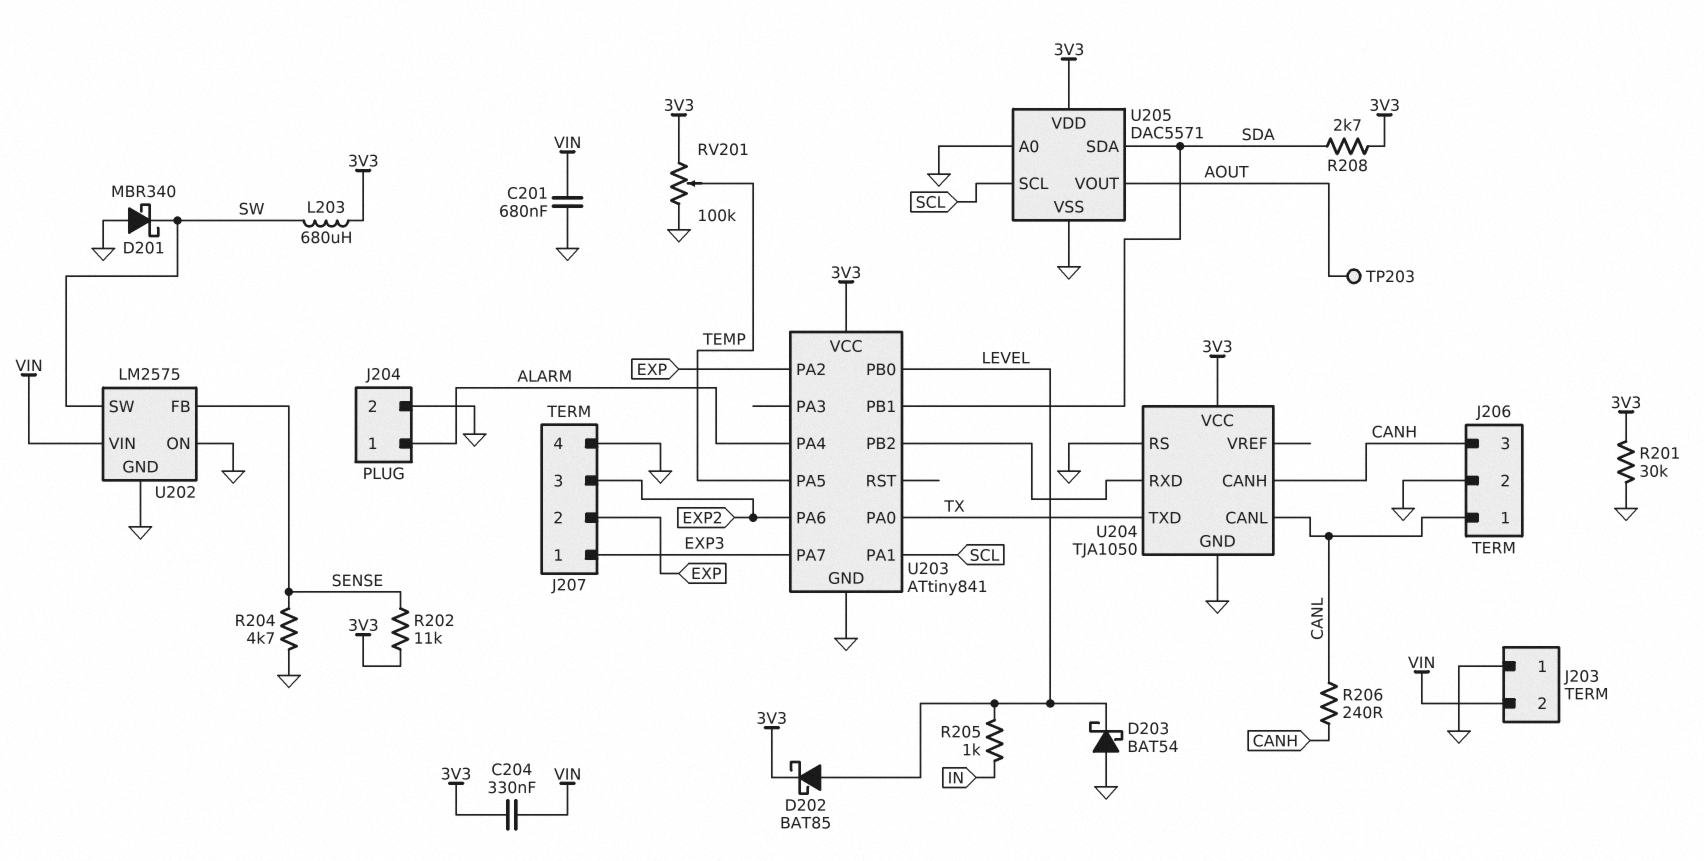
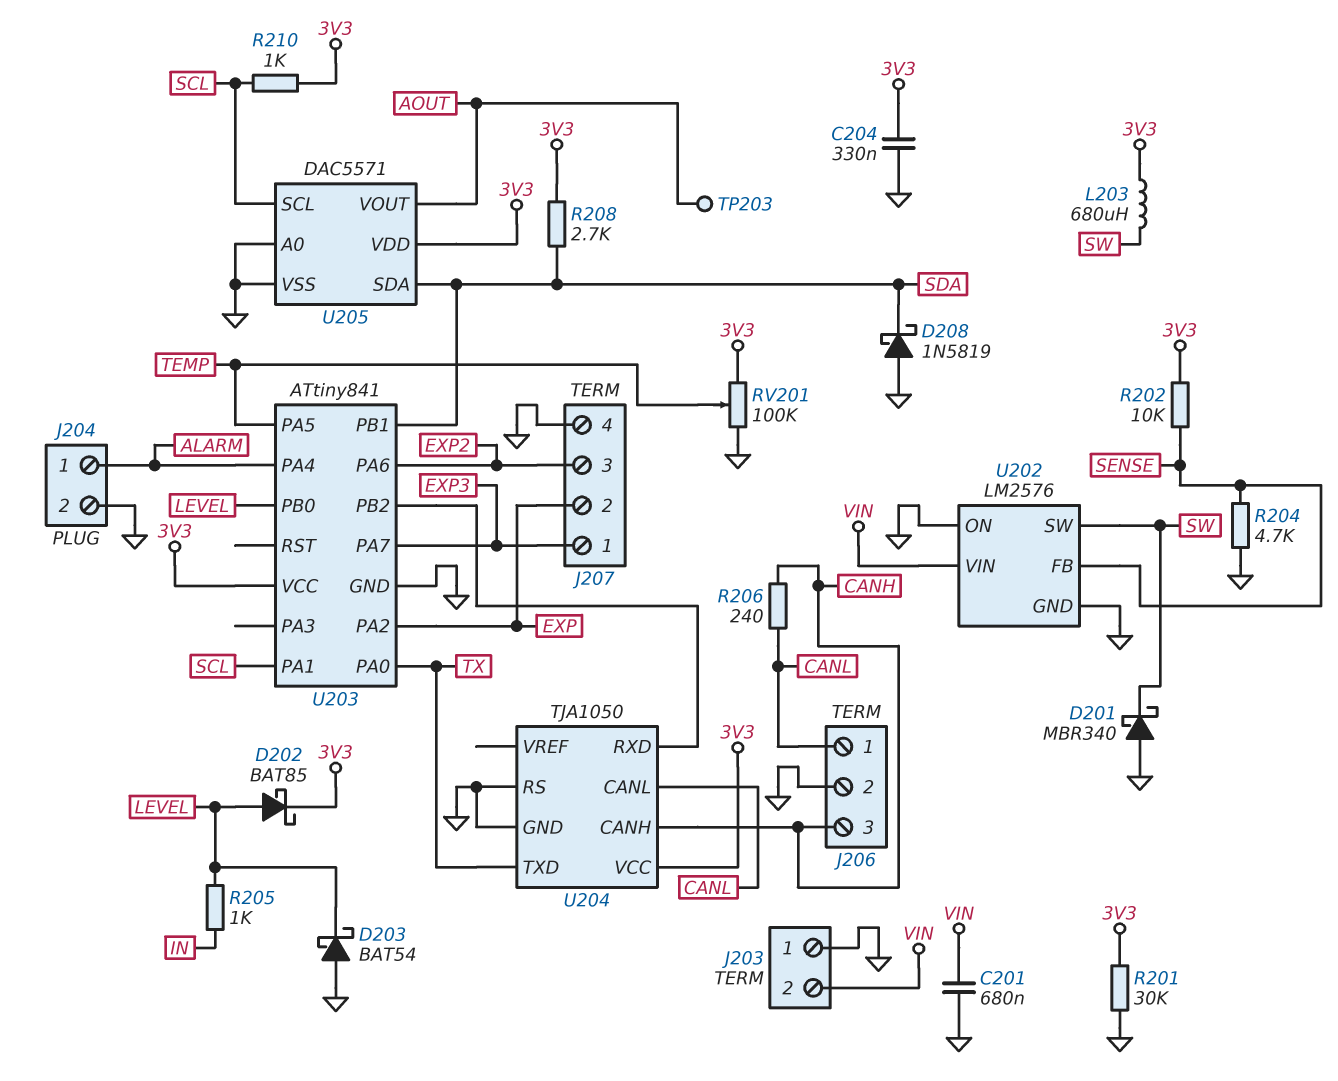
C204: 330nF (3V3, VIN) -> 330nF (3V3, GND)
D208: none -> schottky 1N5819 (A GND, K SDA)
R202: 11k (3V3, SENSE) -> 10k (3V3, SENSE)
R210: none -> 1k (3V3, SCL)
U202: LM2575 -> LM2576

